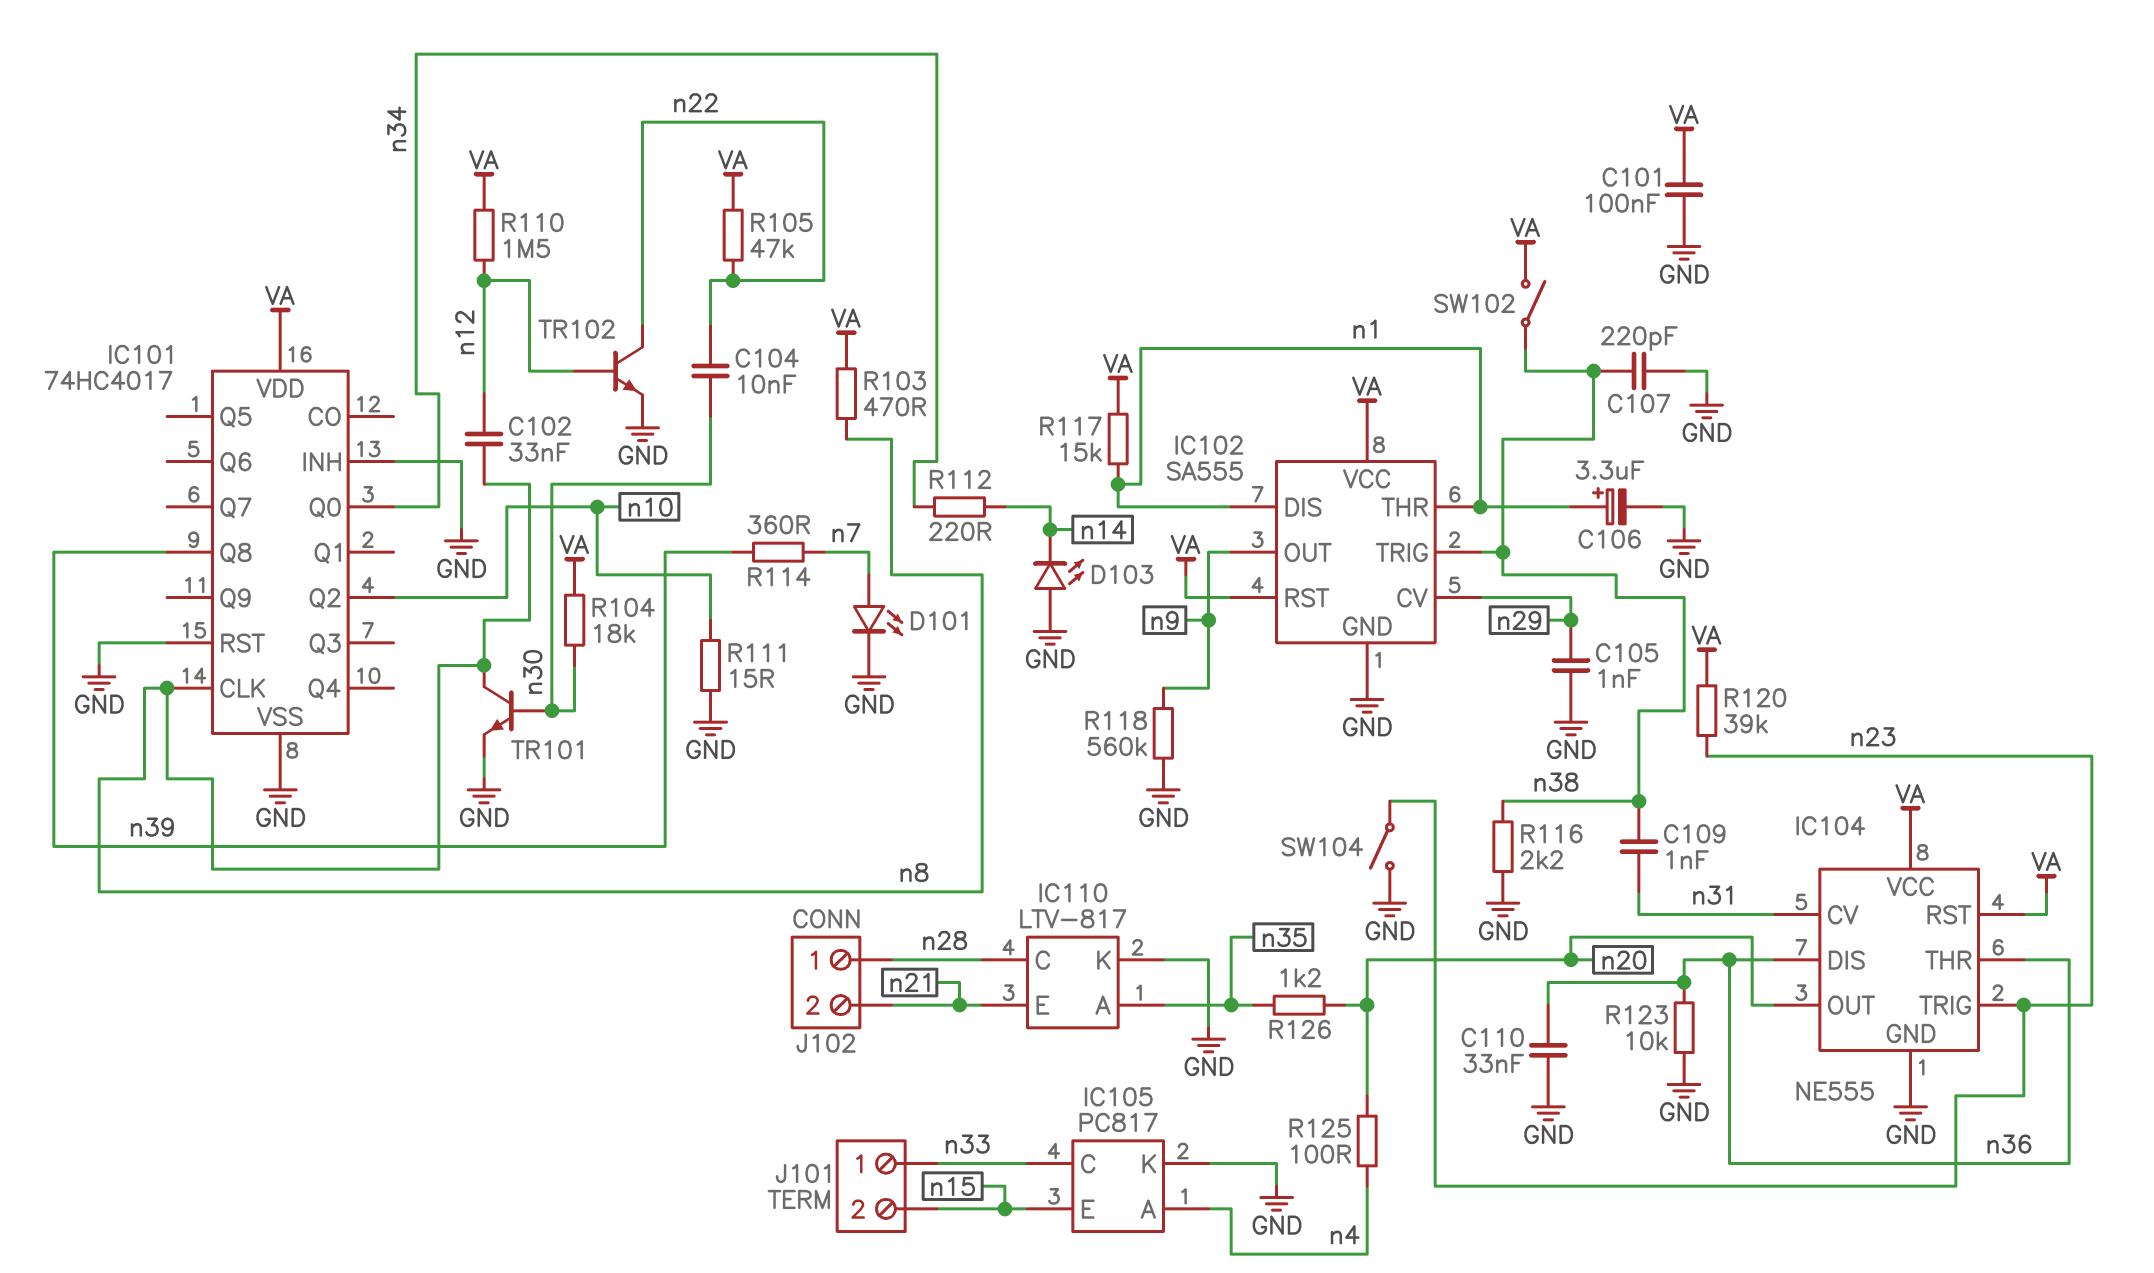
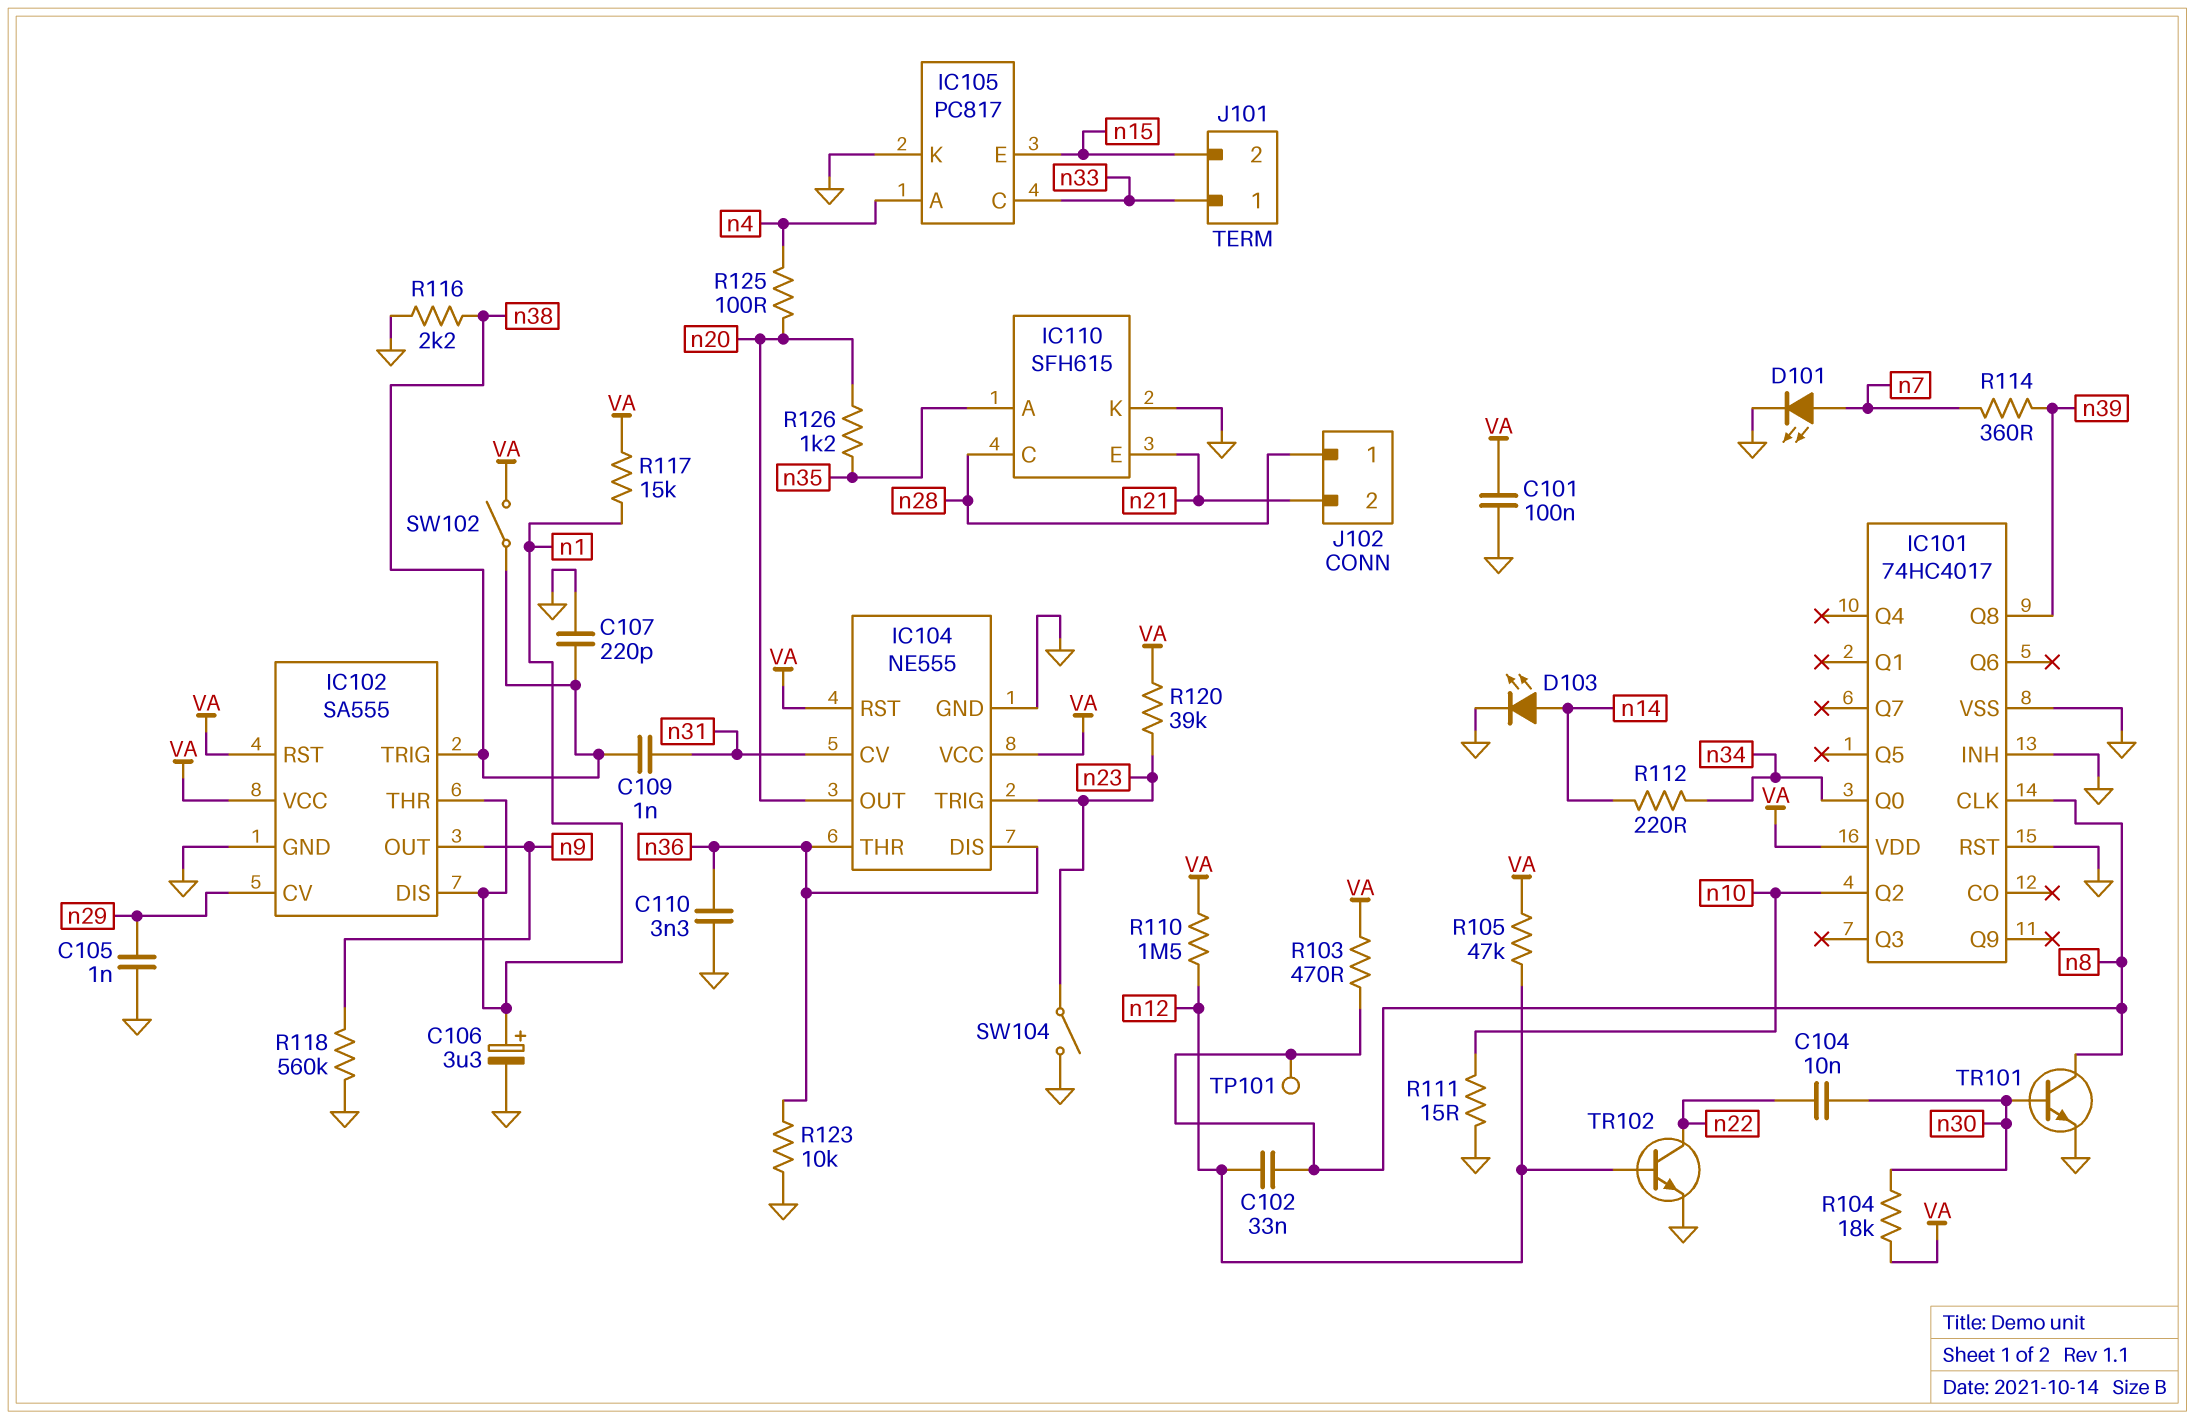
C110: 33nF (GND, n36) -> 3.3nF (GND, n36)
D103: LED (A GND, K n14) -> LED (A n14, K GND)
IC110: LTV-817 -> SFH615
R105: 47k (VA, n22) -> 47k (VA, n12)
TP101: none -> test point (n8)

